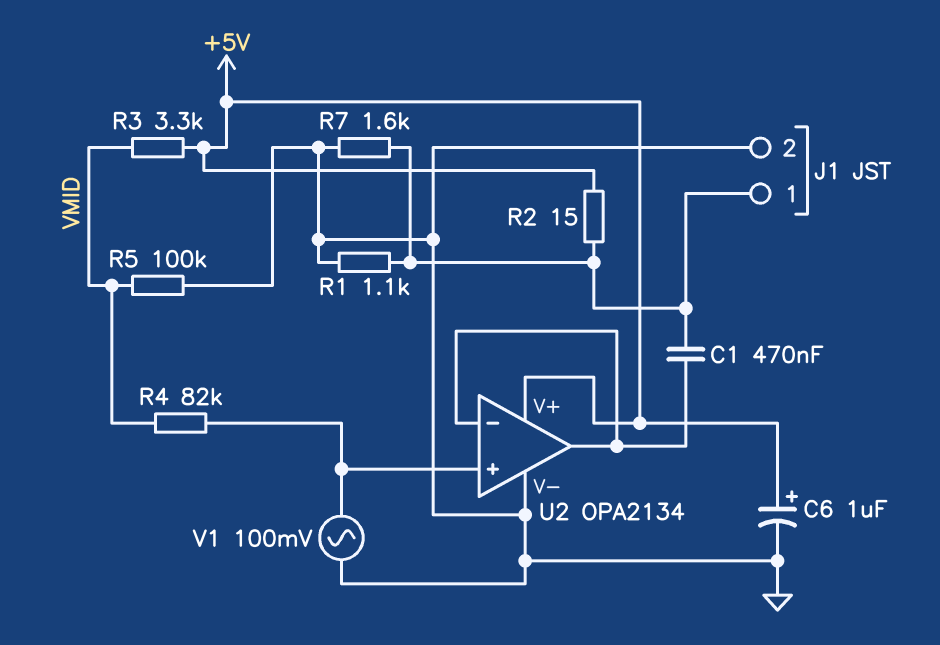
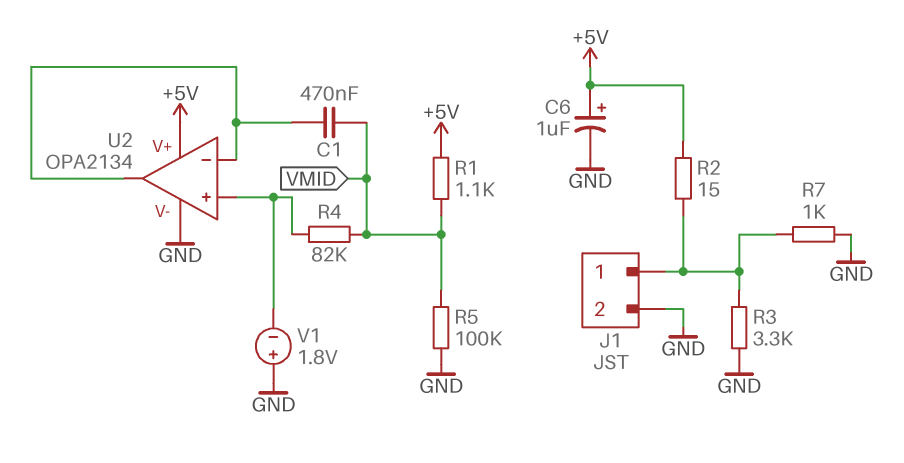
C1: 470nF (J1/1, U2/in-) -> 470nF (U2/in-, VMID)
R1: 1.1k (GND, J1/1) -> 1.1k (+5V, VMID)
R3: 3.3k (+5V, VMID) -> 3.3k (GND, J1/1)
R7: 1.6k (GND, J1/1) -> 1k (GND, J1/1)
V1: AC 100mV (GND, U2/in+) -> 1.8V (plus GND, minus U2/in+)

